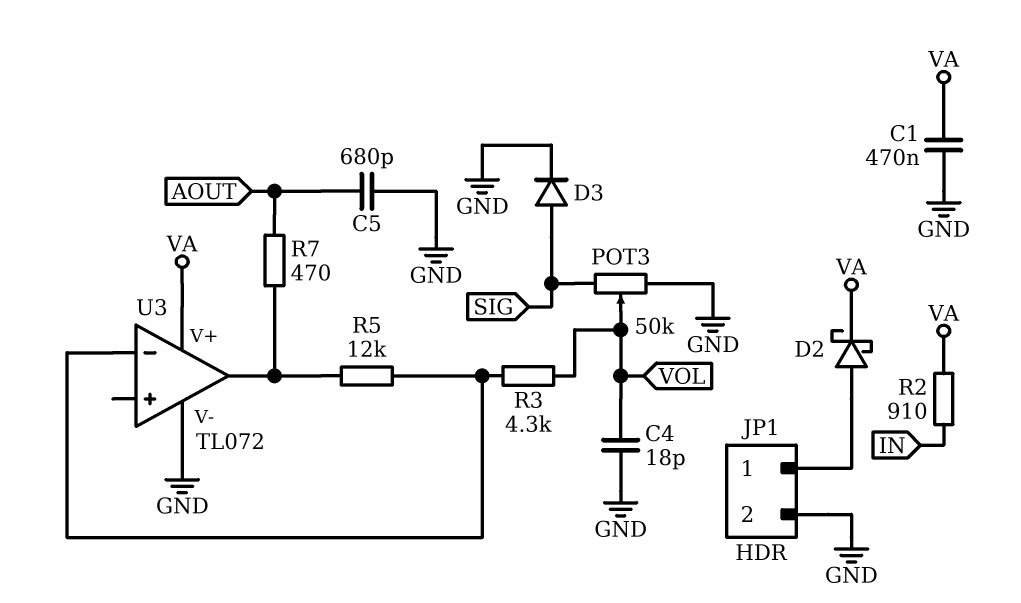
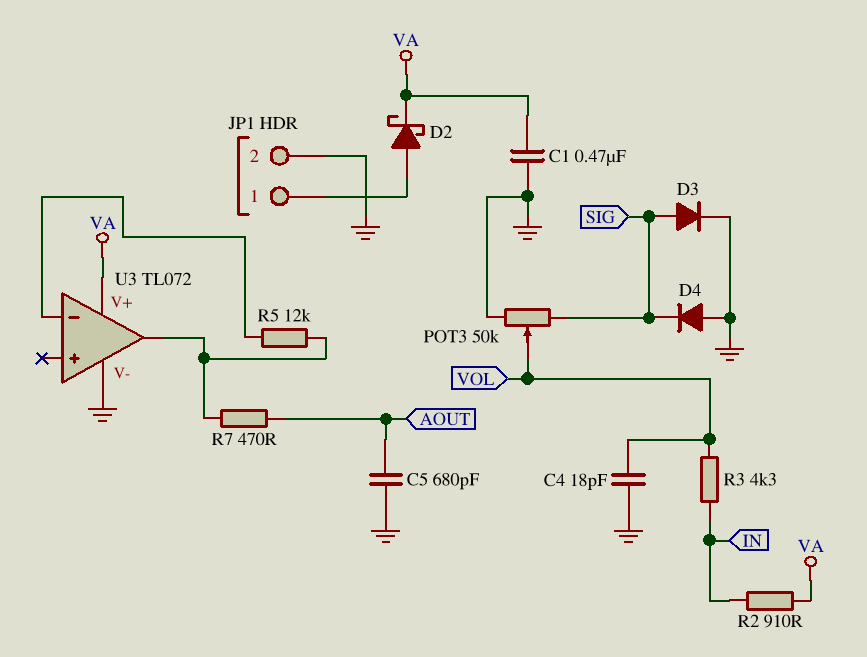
D4: none -> diode (A GND, K SIG)
R3: 4.3k (U3/in-, VOL) -> 4.3k (IN, VOL)

